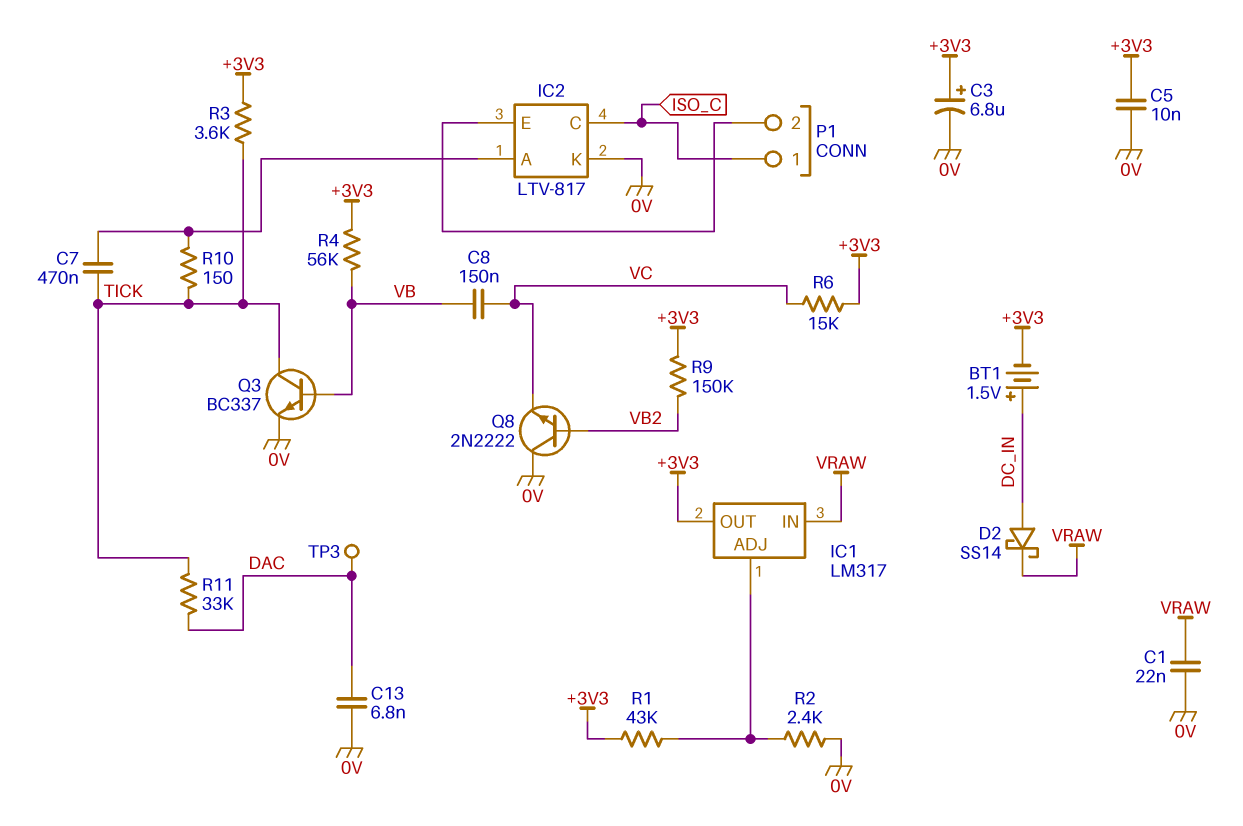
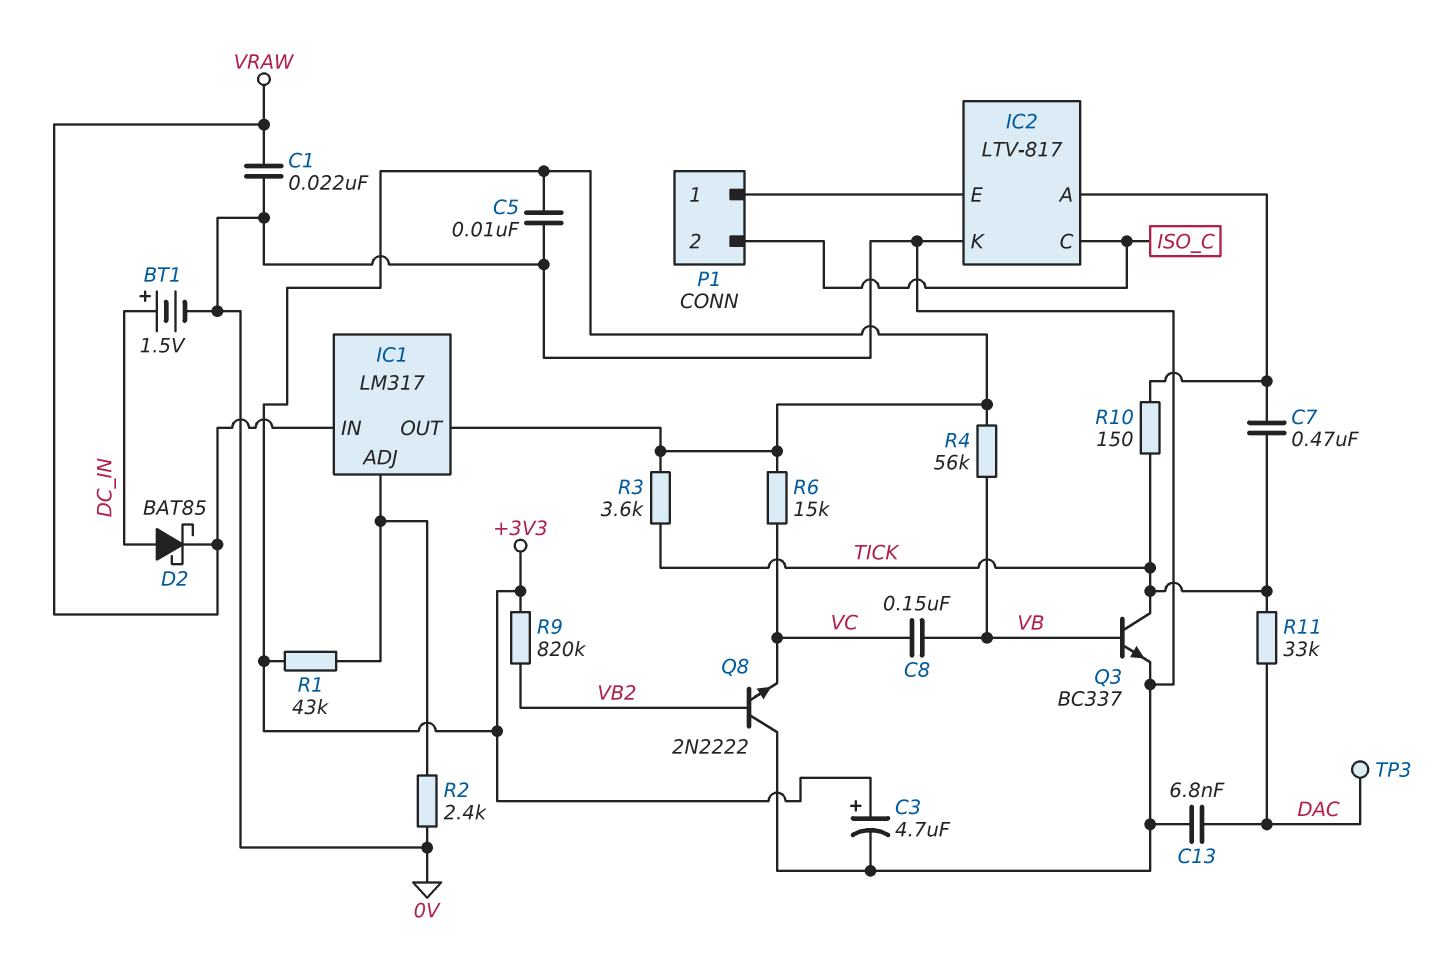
BT1: 1.5V (plus DC_IN, minus +3V3) -> 1.5V (plus DC_IN, minus 0V)
C3: 6.8uF (plus +3V3, minus 0V) -> 4.7uF (plus +3V3, minus 0V)
D2: schottky SS14 (A DC_IN, K VRAW) -> schottky BAT85 (A DC_IN, K VRAW)
P1 pin 1: ISO_C -> IC2/E
P1 pin 2: IC2/E -> ISO_C
R9: 150k (+3V3, VB2) -> 820k (+3V3, VB2)

